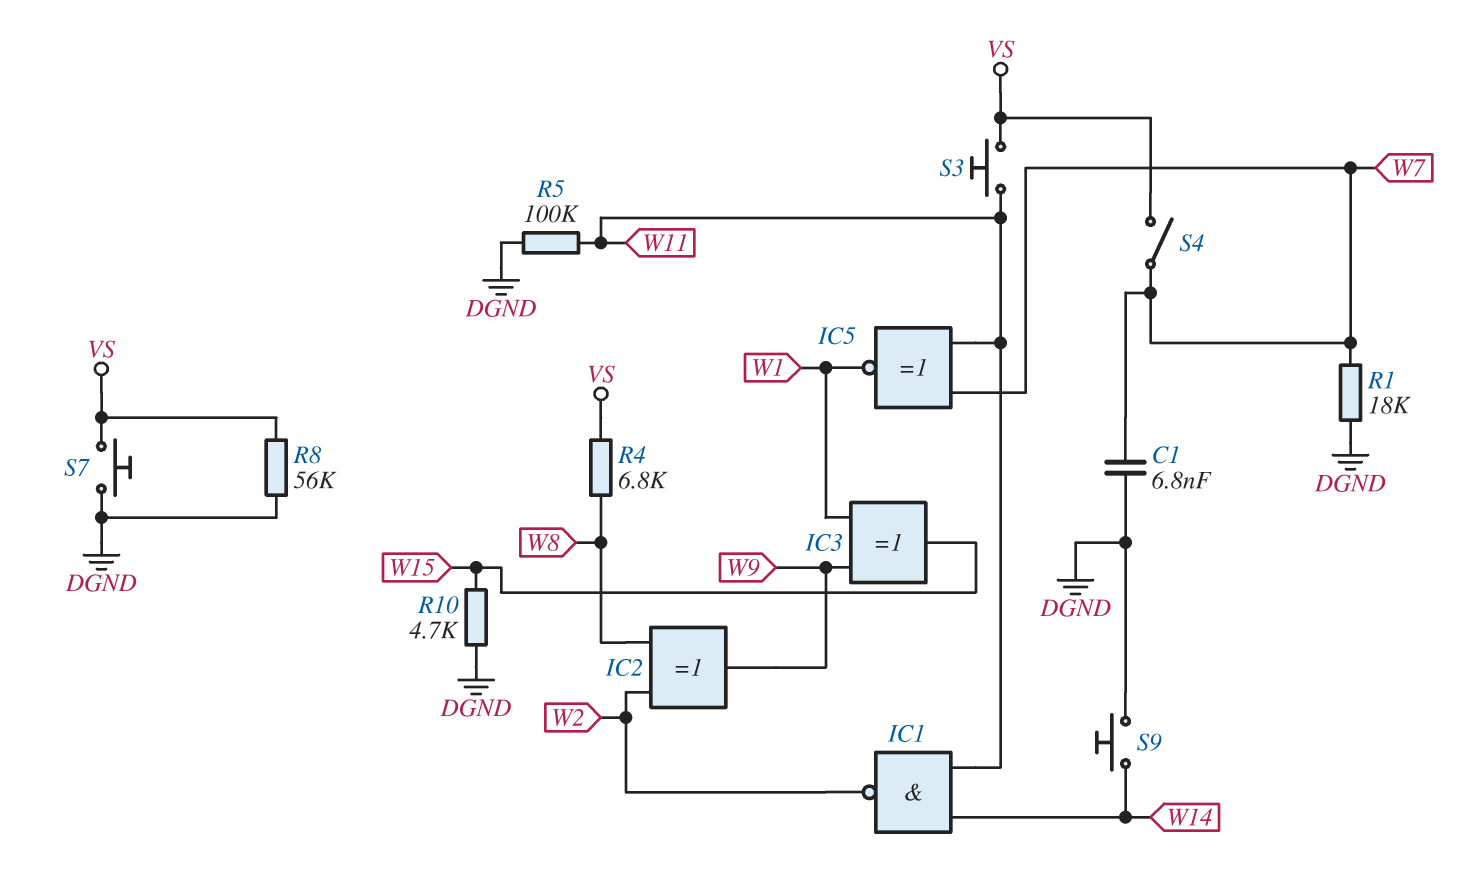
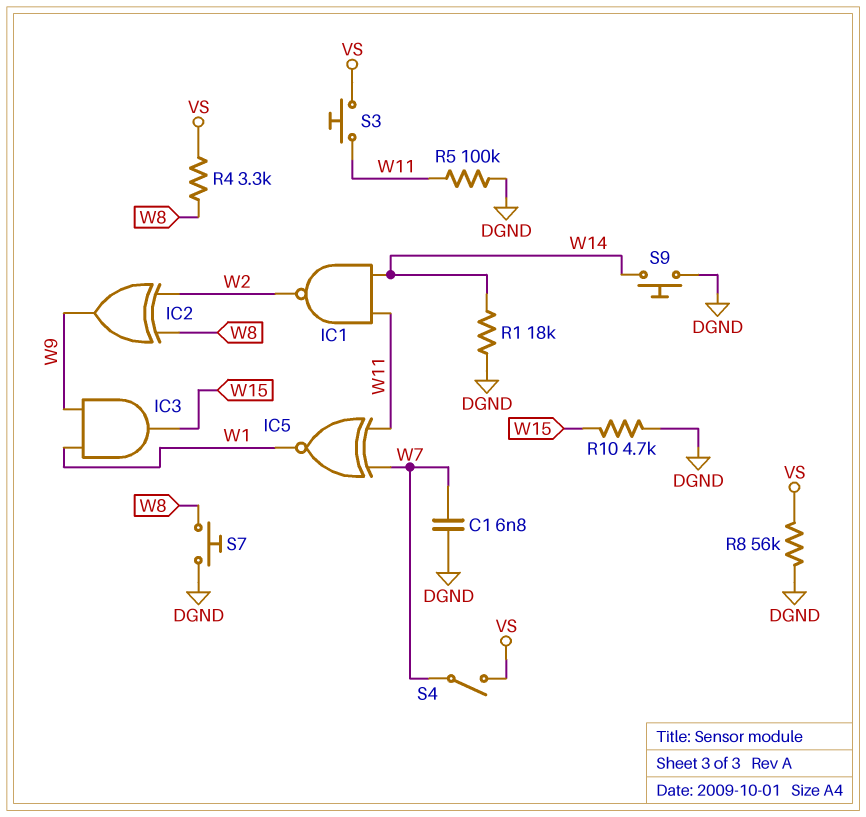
IC3: XOR (in W1, in W9, out W15) -> AND (in W1, in W9, out W15)
R1: 18k (DGND, W7) -> 18k (DGND, W14)
R4: 6.8k (VS, W8) -> 3.3k (VS, W8)
S7: button (DGND, VS) -> button (DGND, W8)

